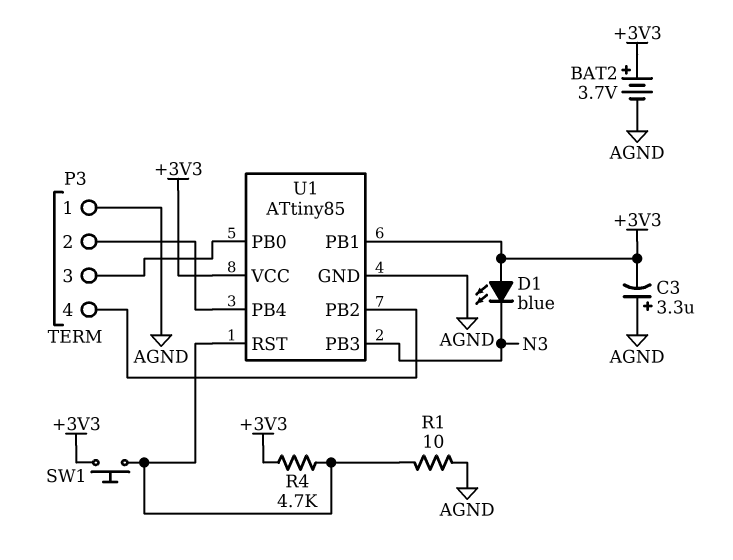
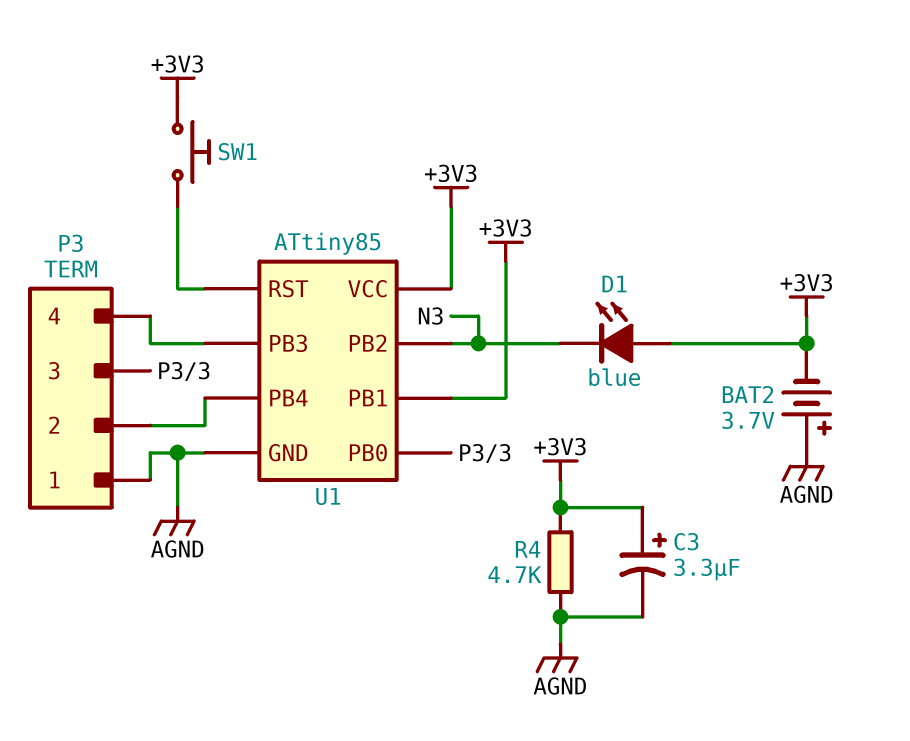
BAT2: 3.7V (plus +3V3, minus AGND) -> 3.7V (plus AGND, minus +3V3)
C3: 3.3uF (plus AGND, minus +3V3) -> 3.3uF (plus +3V3, minus AGND)
R1: 10 (AGND, U1/RST) -> none
R4: 4.7k (+3V3, U1/RST) -> 4.7k (+3V3, AGND)
U1 pin PB2: P3/4 -> N3
U1 pin PB3: N3 -> P3/4

